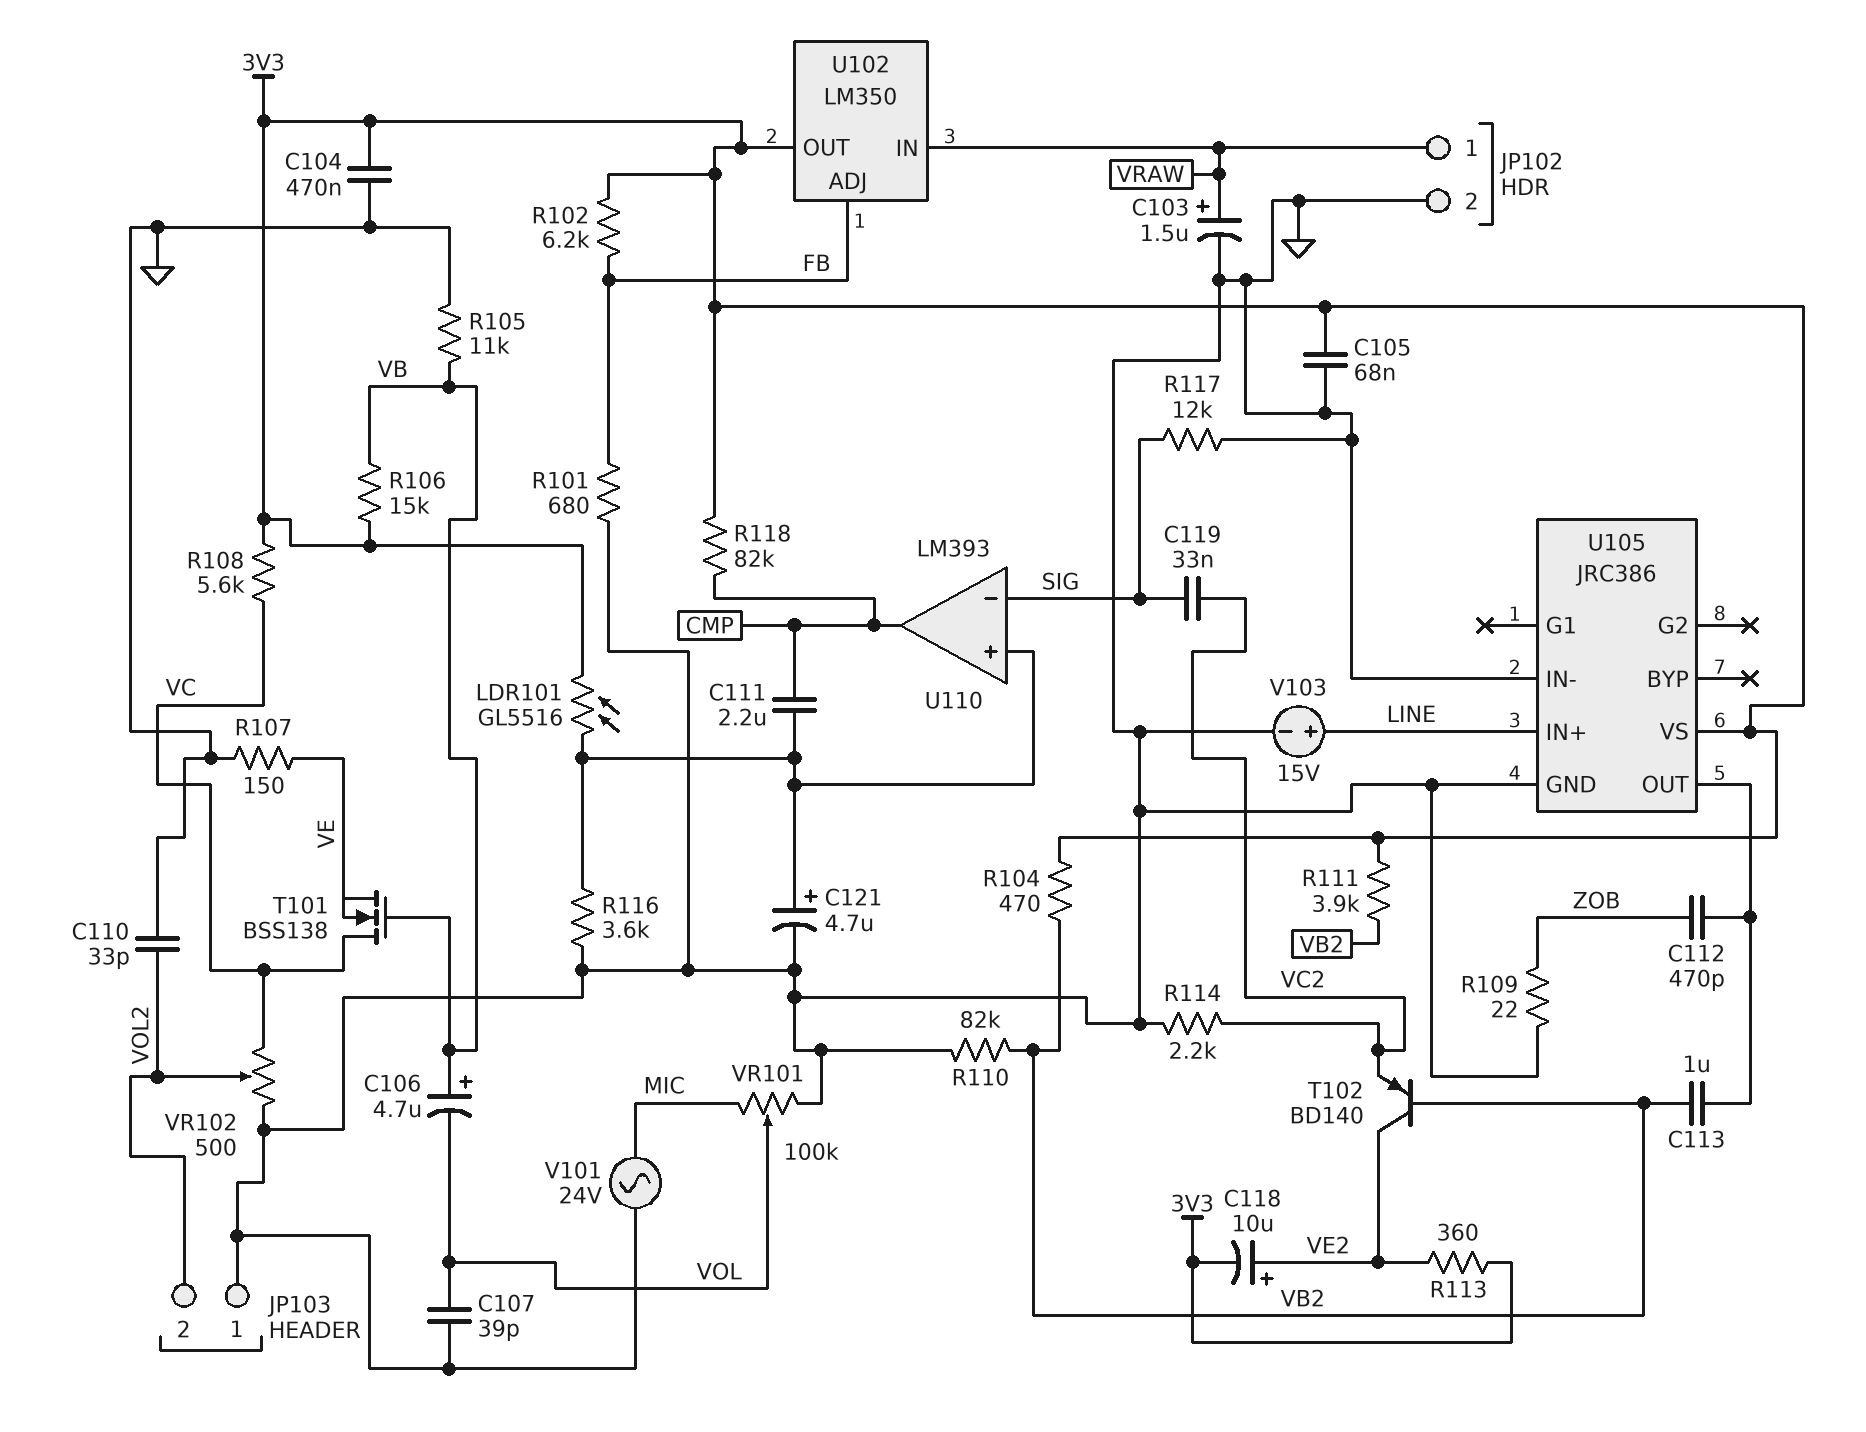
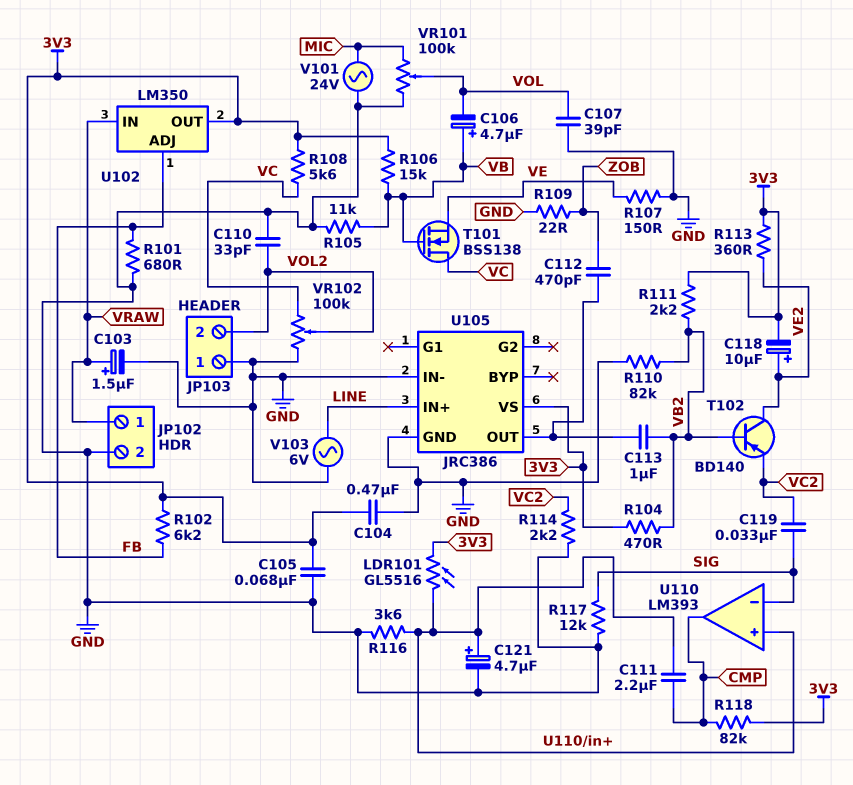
R111: 3.9k (3V3, VB2) -> 2.2k (3V3, VB2)
V103: 15V (plus LINE, minus GND) -> AC 6V (GND, LINE)
VR102: 500 (GND, VC, wiper VOL2) -> 100k (GND, VC, wiper VOL2)

